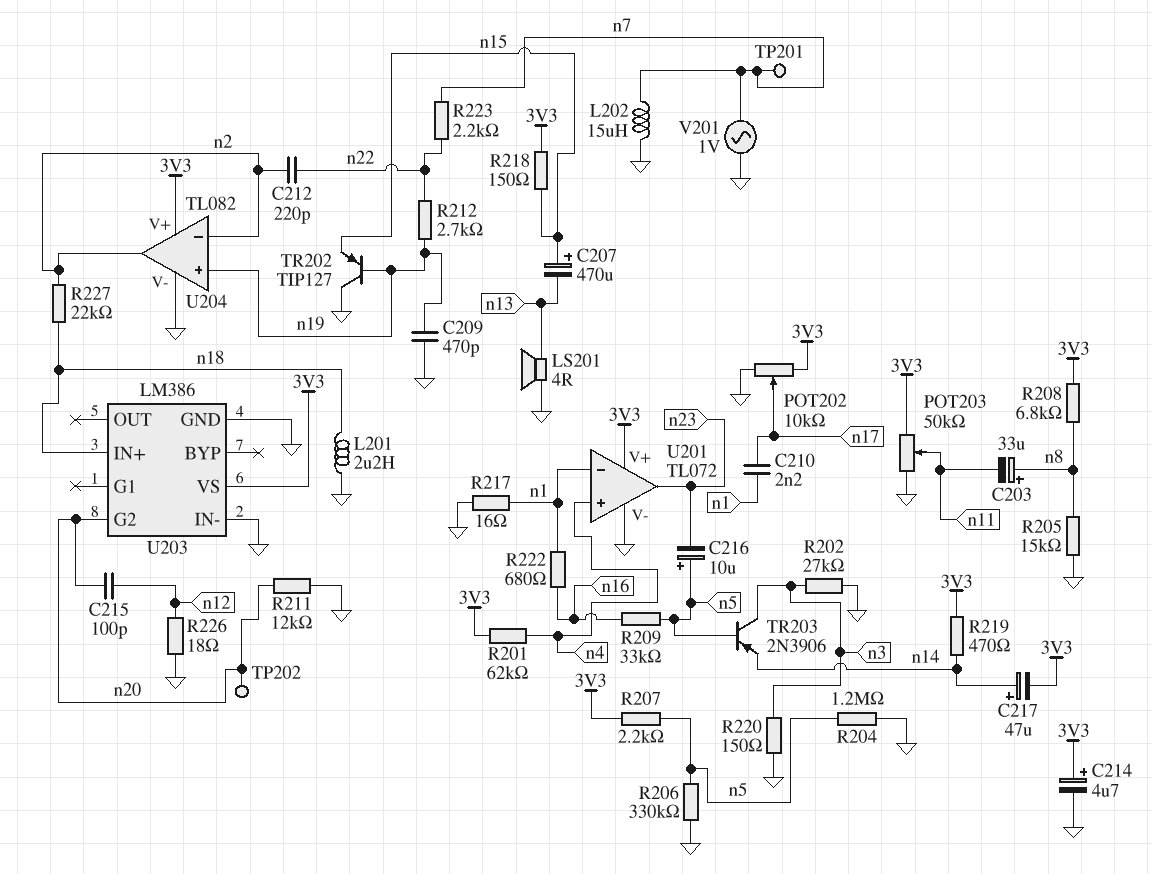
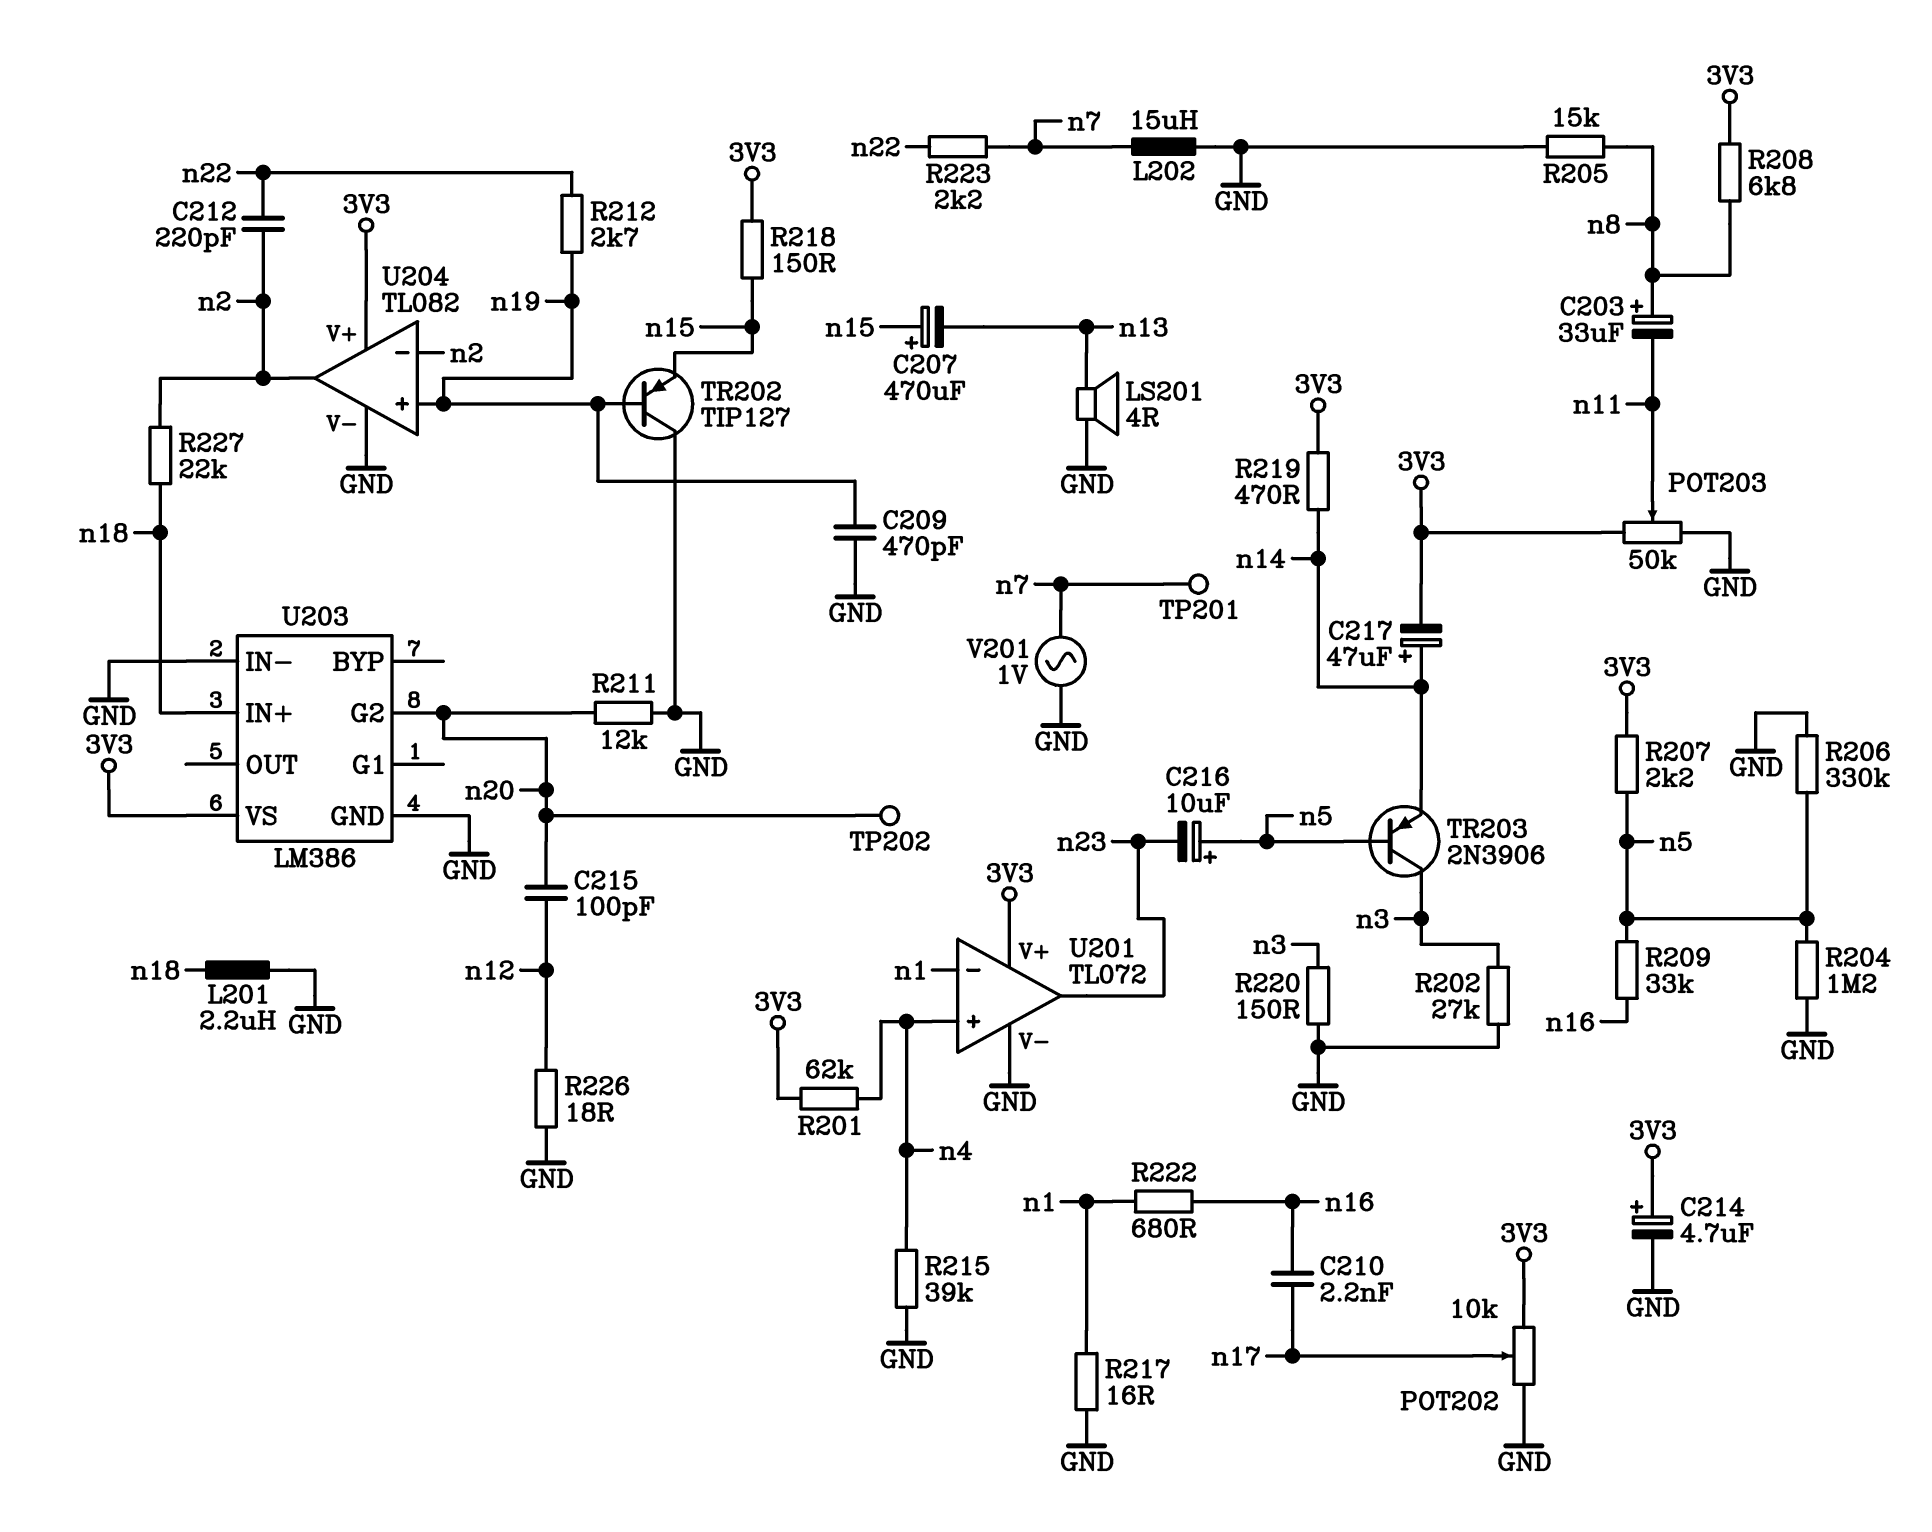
C210: 2.2nF (n1, n17) -> 2.2nF (n16, n17)
R215: none -> 39k (GND, n4)

